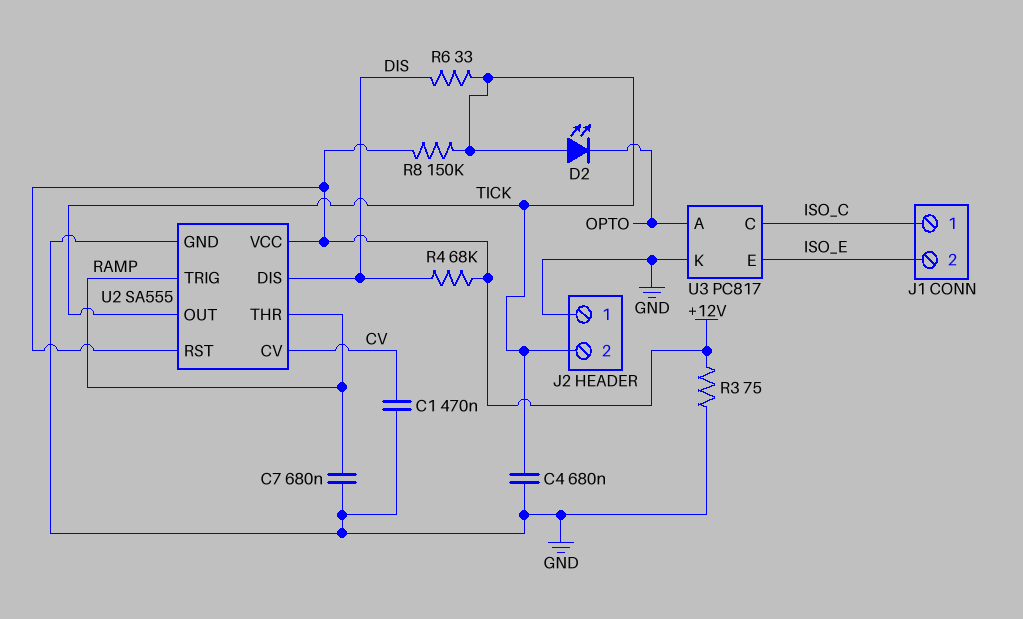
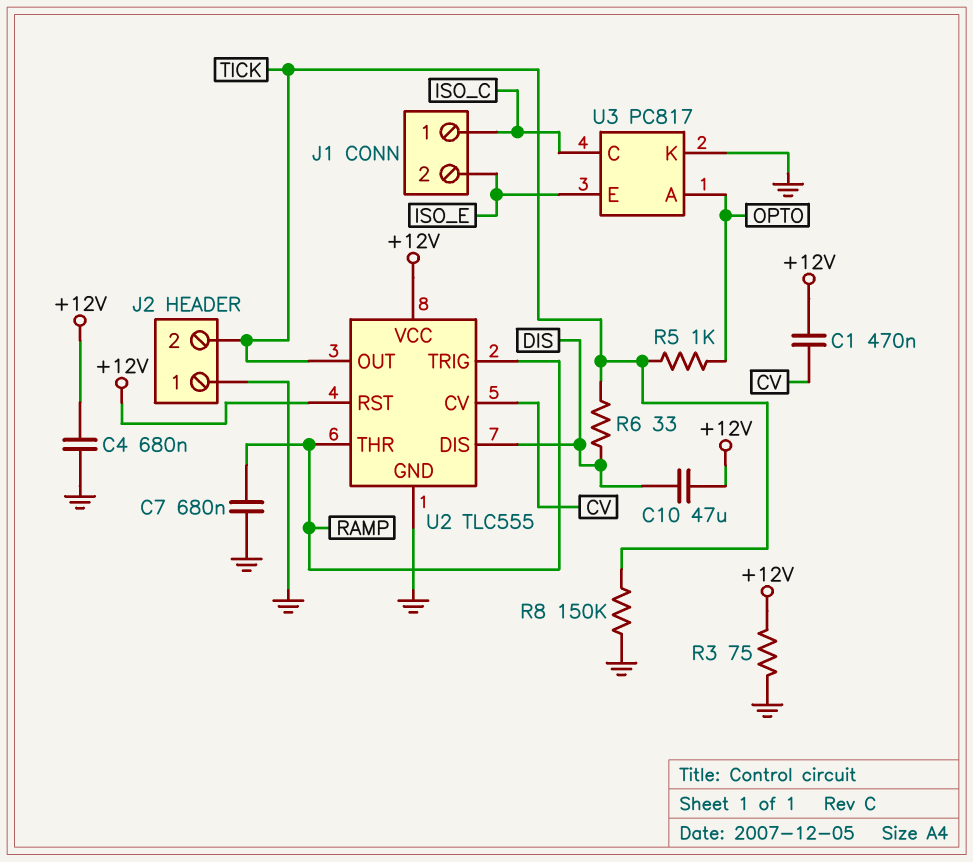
C1: 470nF (CV, GND) -> 470nF (+12V, CV)
C4: 680nF (GND, TICK) -> 680nF (+12V, GND)
C10: none -> 47uF (+12V, DIS)
D2: LED (A TICK, K OPTO) -> none
R4: 68k (+12V, DIS) -> none
R5: none -> 1k (OPTO, TICK)
R8: 150k (+12V, TICK) -> 150k (GND, TICK)
U2: SA555 -> TLC555

